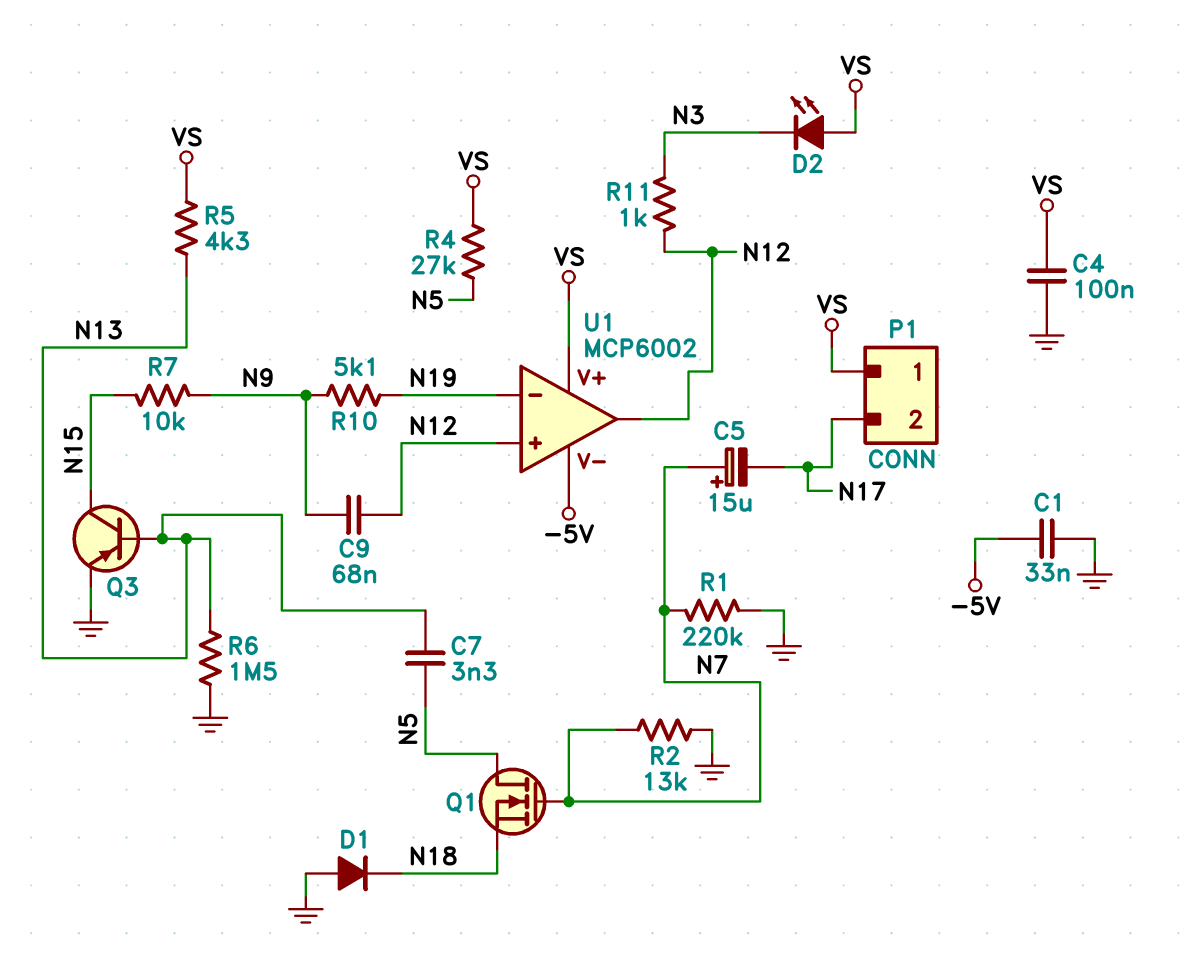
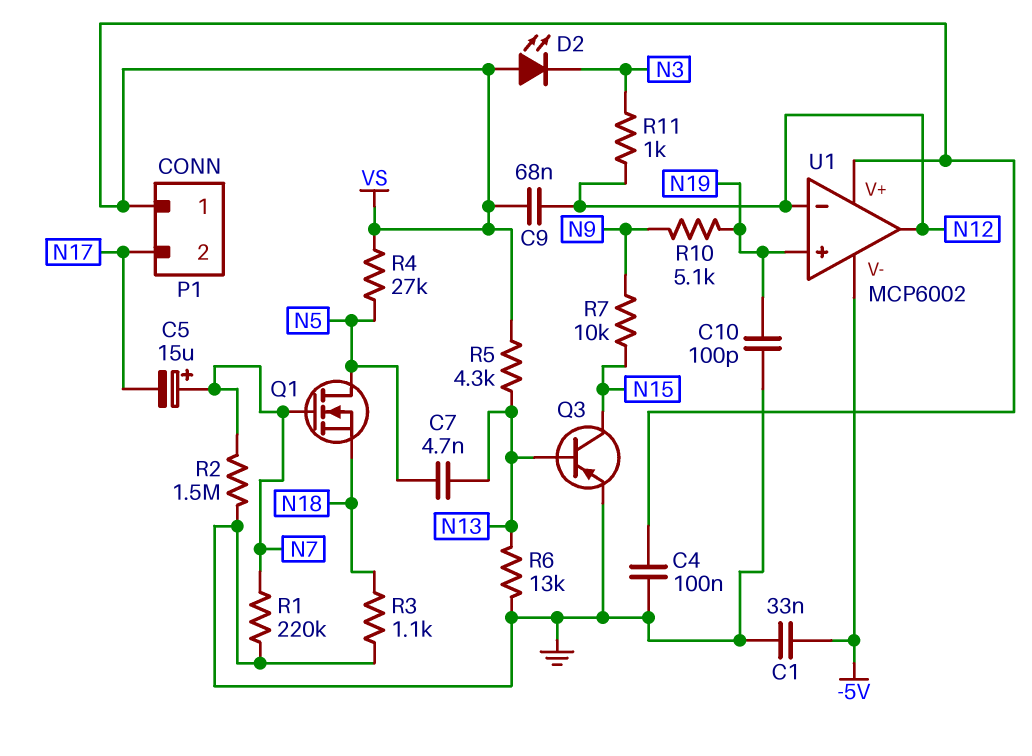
C7: 3.3nF (N5, N13) -> 4.7nF (N5, N13)
C9: 68nF (N9, N12) -> 68nF (N12, VS)
C10: none -> 100pF (GND, N19)
D1: diode (A GND, K N18) -> none
R2: 13k (GND, N7) -> 1.5M (GND, N7)
R3: none -> 1.1k (GND, N18)
R6: 1.5M (GND, N13) -> 13k (GND, N13)
U1 pin in+: N12 -> N19
U1 pin in-: N19 -> N12

